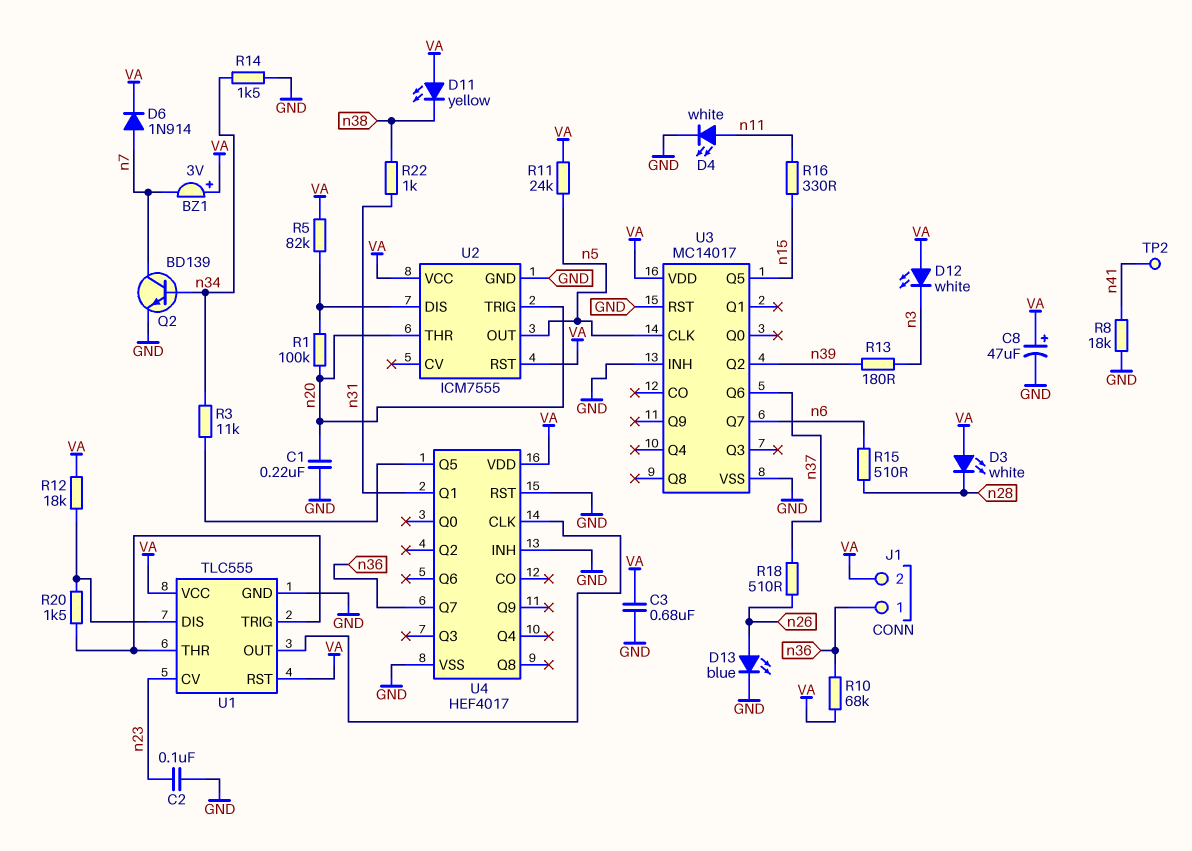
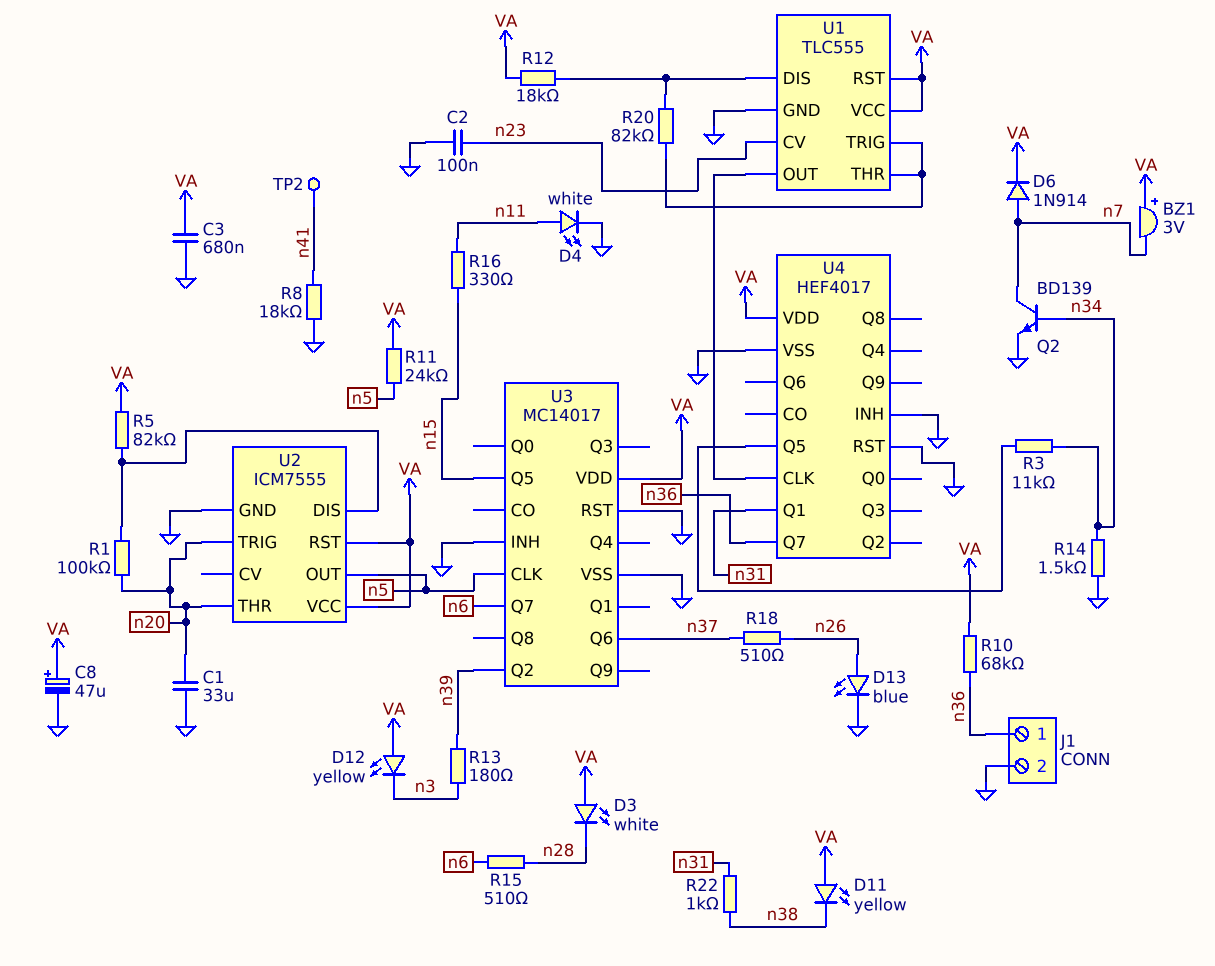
C1: 220nF (GND, n20) -> 33uF (GND, n20)
D12: LED white (A VA, K n3) -> LED yellow (A VA, K n3)
J1 pin 2: VA -> GND
R20: 1.5k (U1/DIS, U1/THR) -> 82k (U1/DIS, U1/THR)

